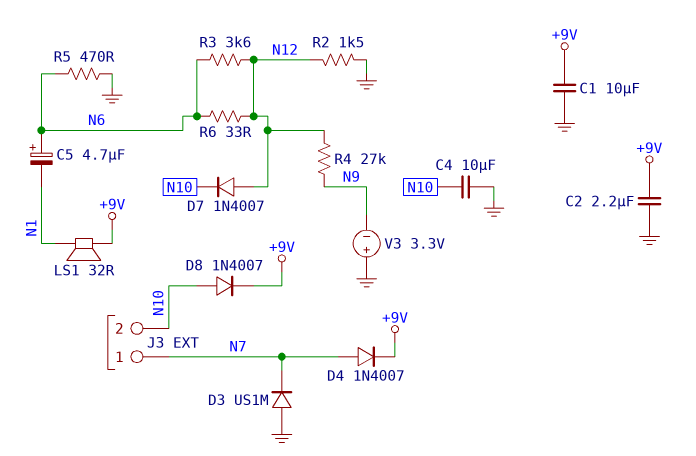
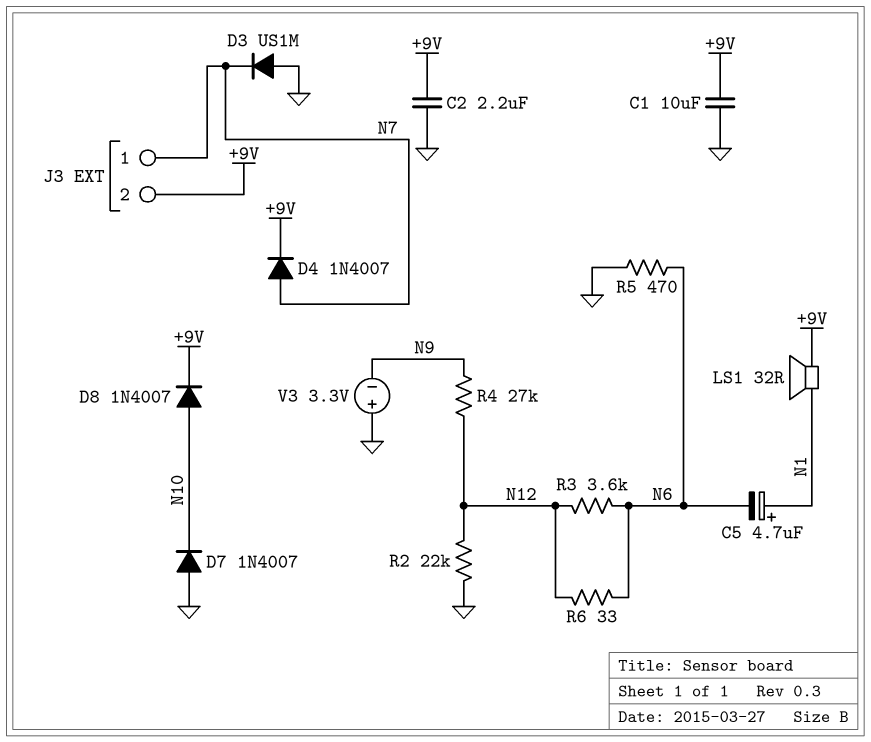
C4: 10uF (GND, N10) -> none
C5: 4.7uF (plus N6, minus N1) -> 4.7uF (plus N1, minus N6)
D7: diode 1N4007 (A N12, K N10) -> diode 1N4007 (A GND, K N10)
J3 pin 2: N10 -> +9V
R2: 1.5k (GND, N12) -> 22k (GND, N12)

